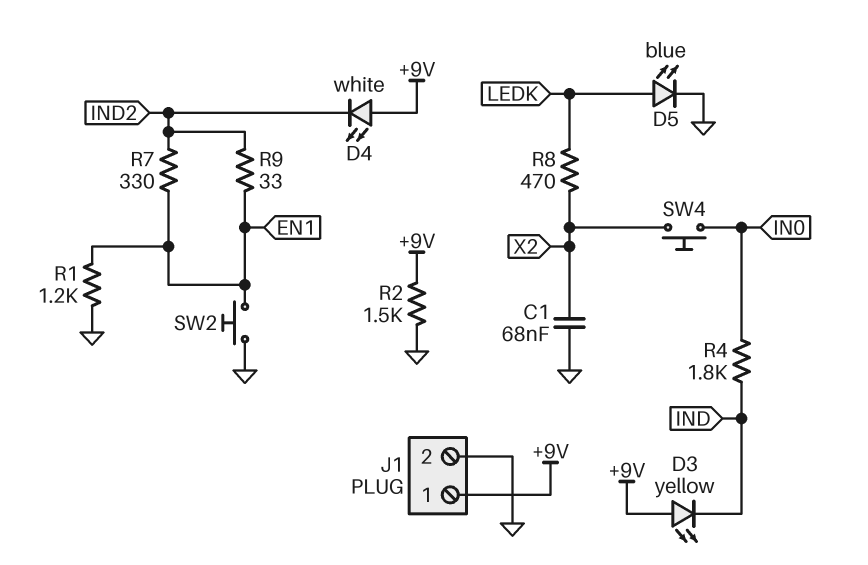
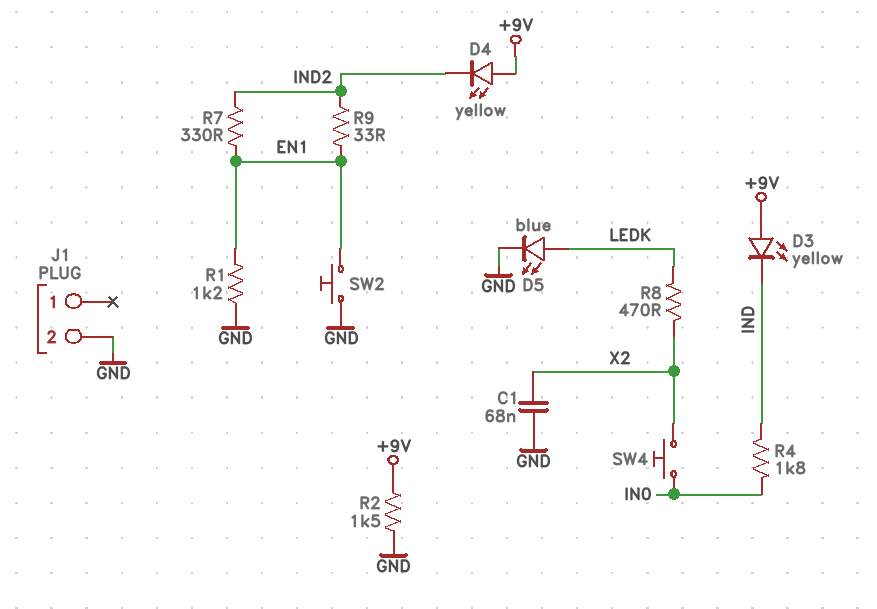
D4: LED white (A +9V, K IND2) -> LED yellow (A +9V, K IND2)
J1 pin 1: +9V -> none

